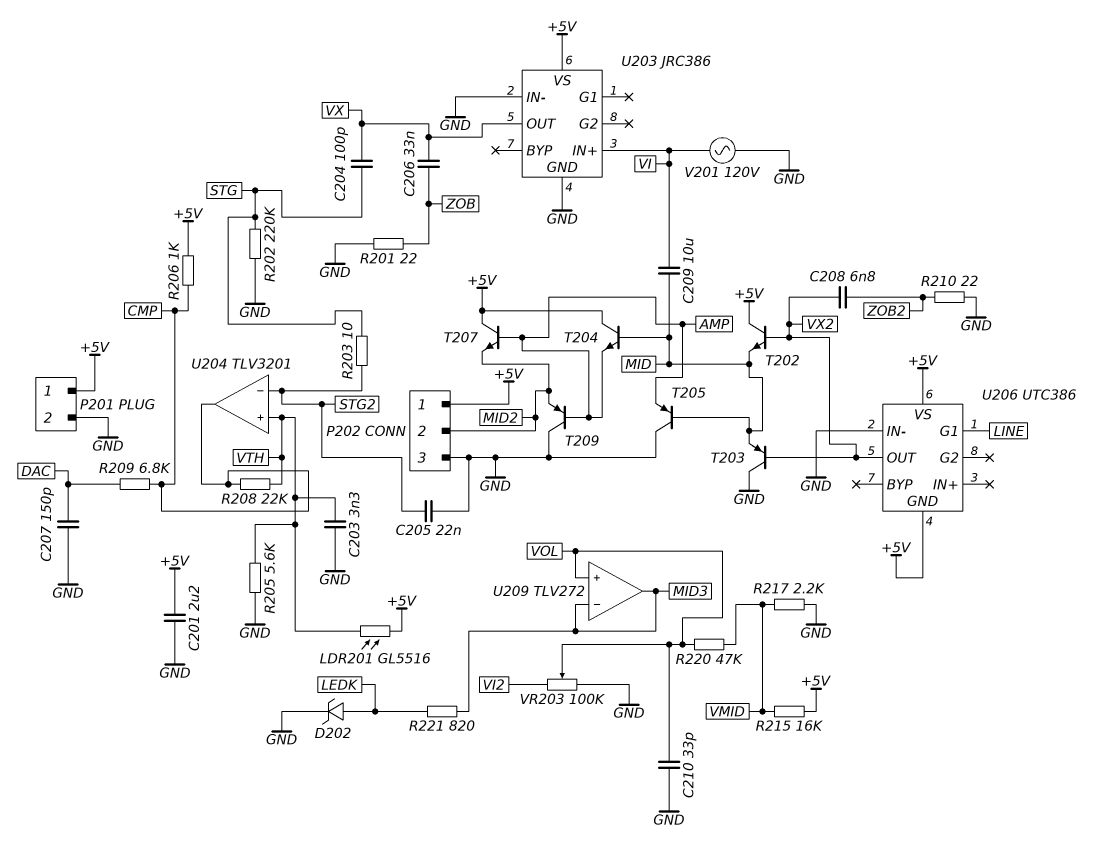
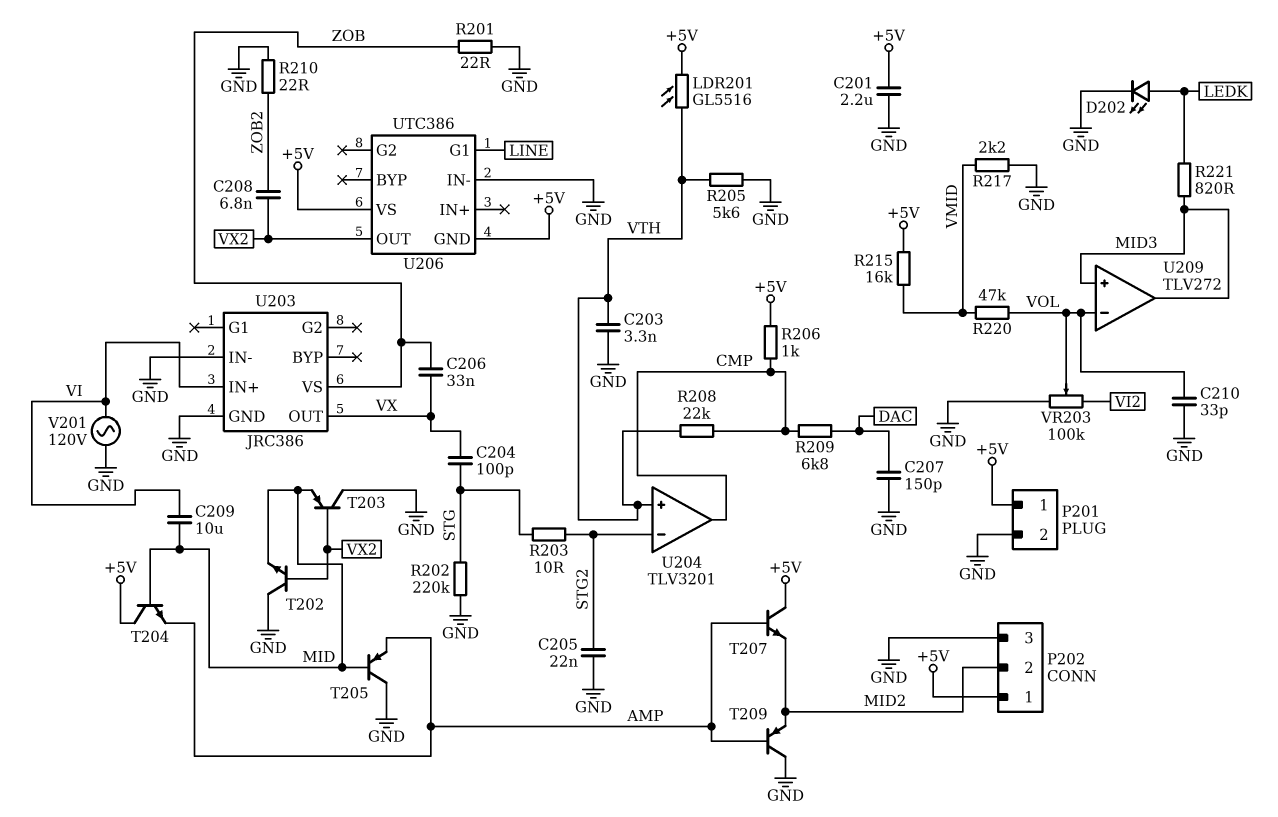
D202: zener (A LEDK, K GND) -> LED (A LEDK, K GND)
T202: NPN (B VX2, C +5V, E MID) -> NPN (B VX2, C GND, E MID)
U203 pin VS: +5V -> ZOB
U209 pin in+: VOL -> MID3
U209 pin in-: MID3 -> VOL

